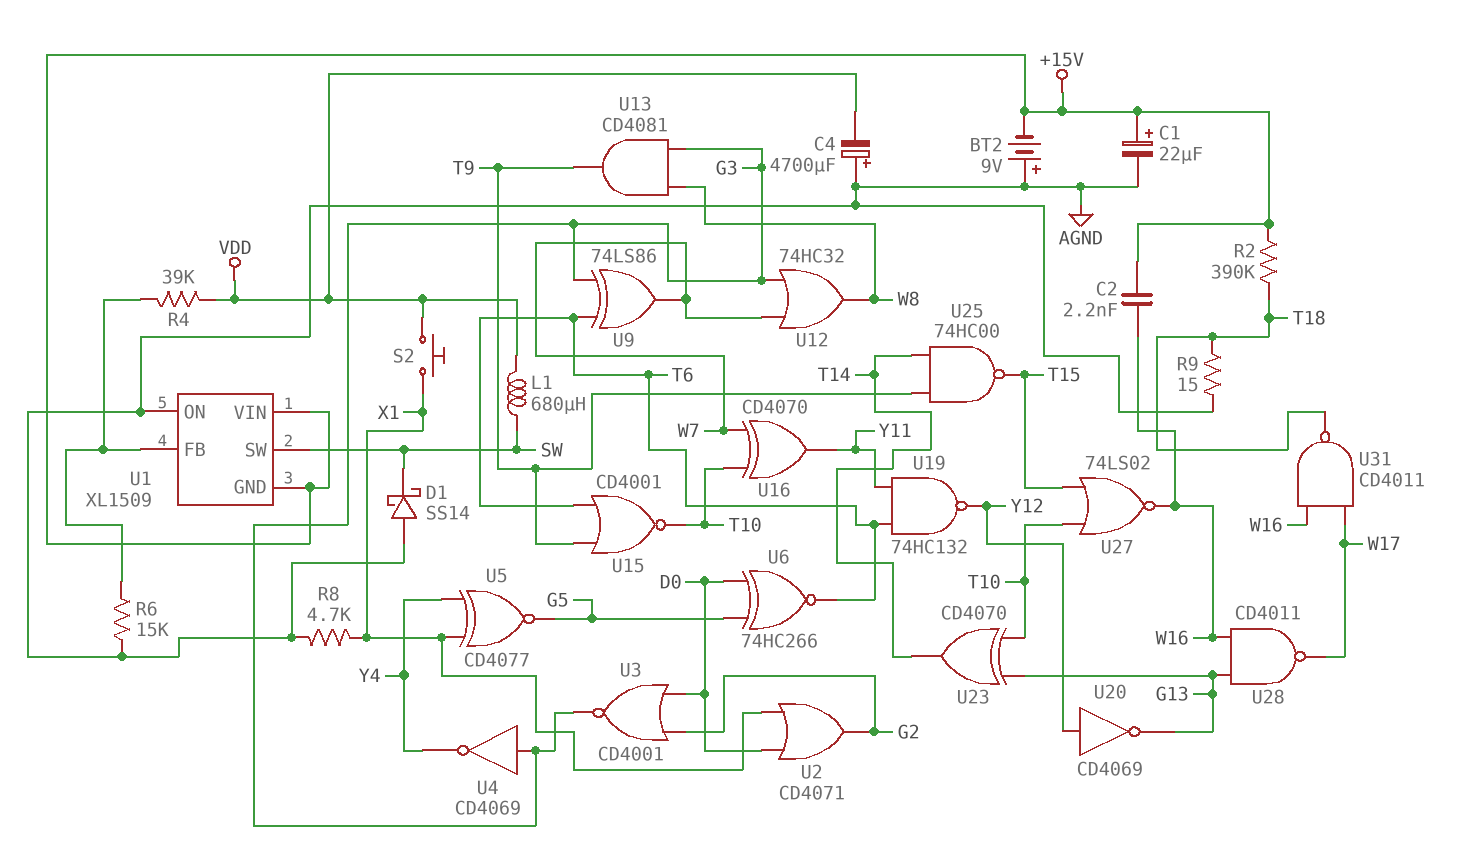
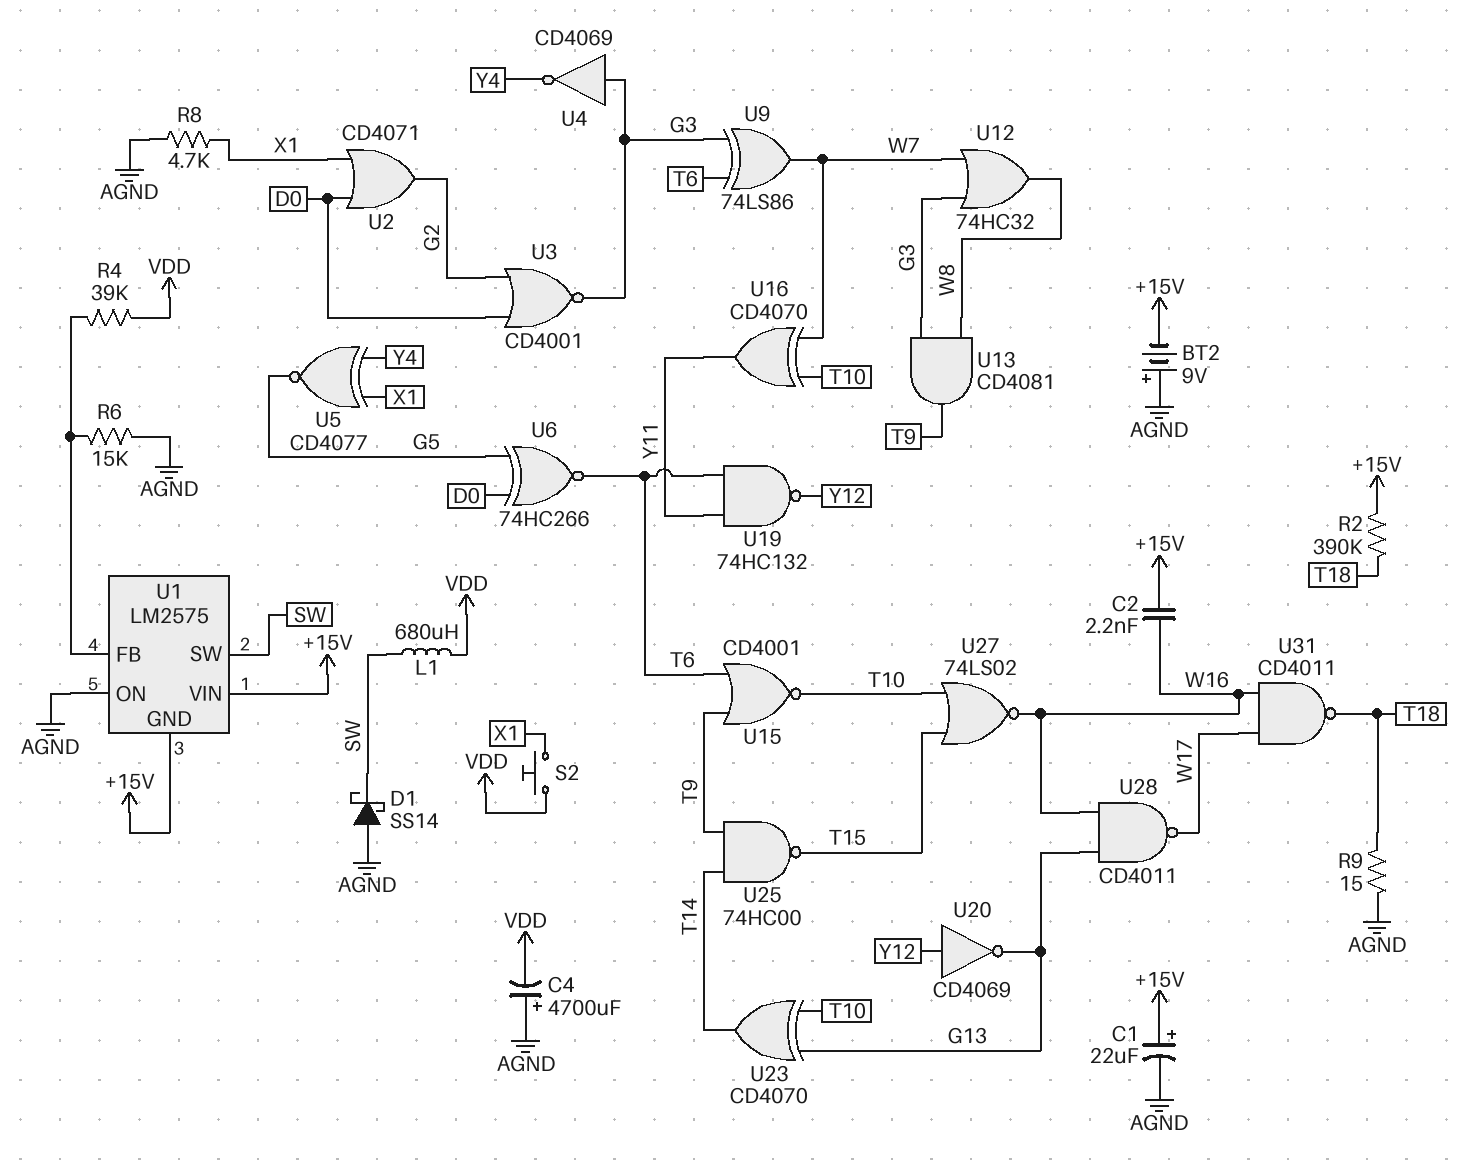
U1: XL1509 -> LM2575

